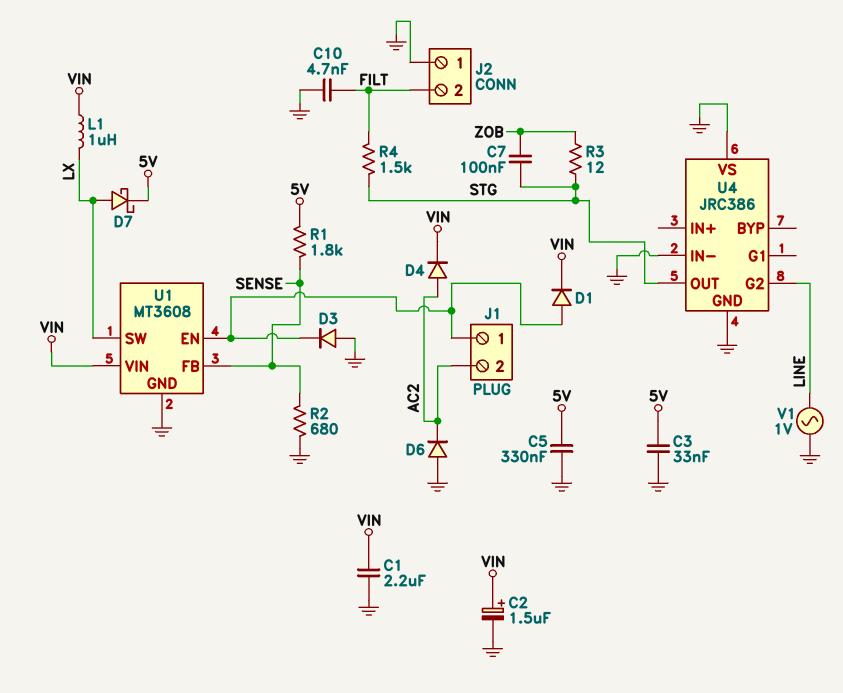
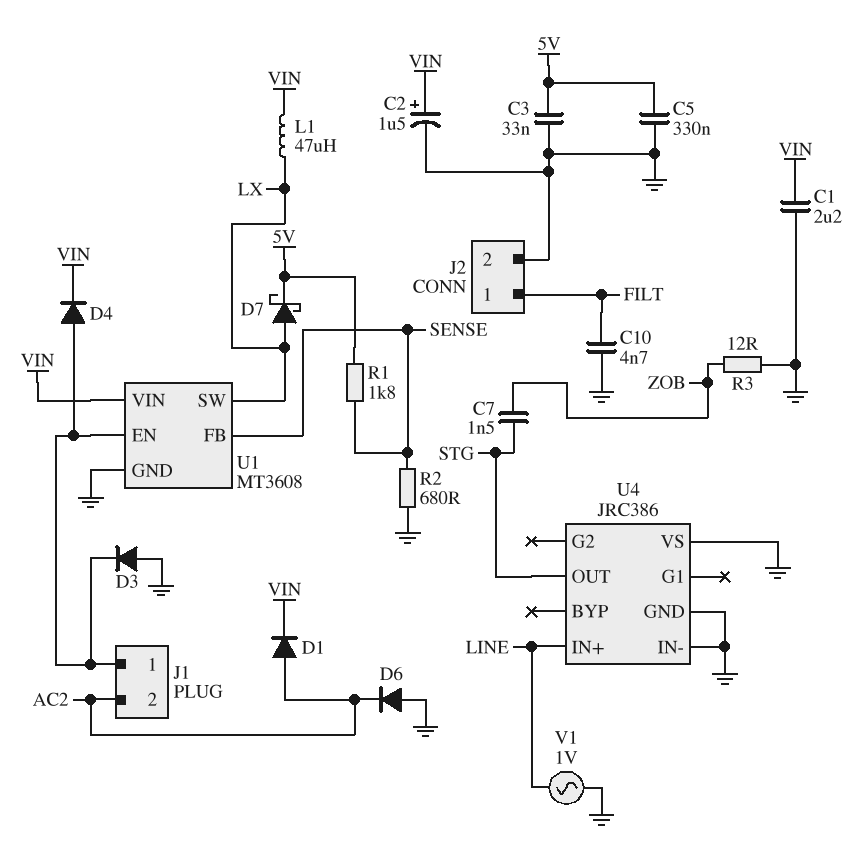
C7: 100nF (STG, ZOB) -> 1.5nF (STG, ZOB)
D1: diode (A J1/1, K VIN) -> diode (A AC2, K VIN)
D4: diode (A AC2, K VIN) -> diode (A J1/1, K VIN)
J2 pin 1: GND -> FILT
J2 pin 2: FILT -> GND
L1: 1uH (LX, VIN) -> 47uH (LX, VIN)
R3: 12 (STG, ZOB) -> 12 (GND, ZOB)
R4: 1.5k (FILT, STG) -> none
U4 pin G2: LINE -> none
U4 pin IN+: none -> LINE

